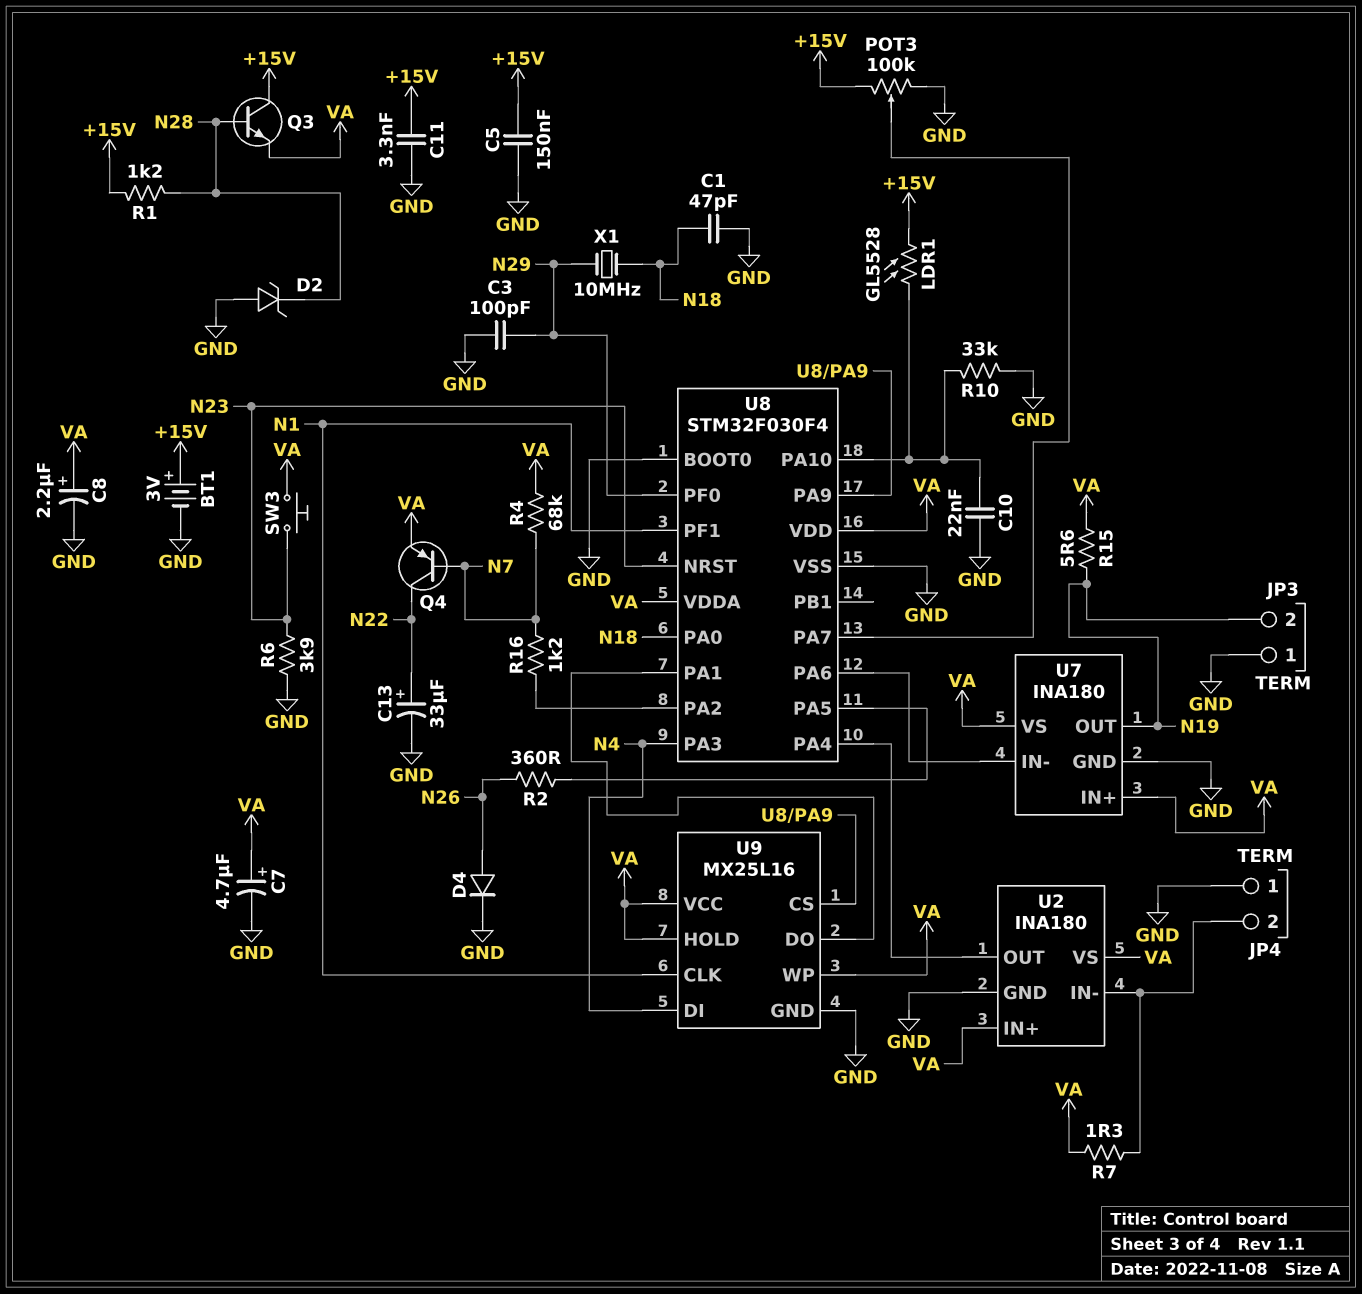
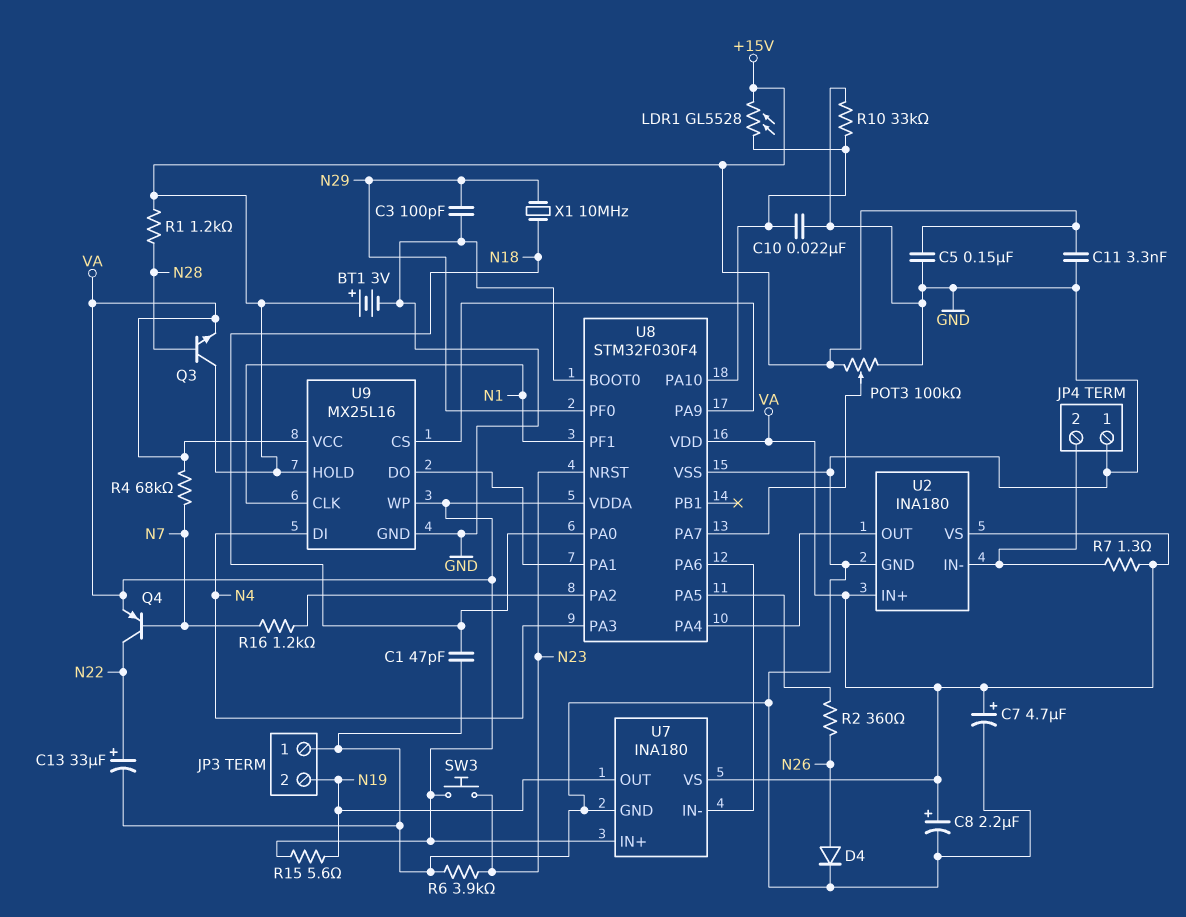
D2: zener (A GND, K N28) -> none
U9 pin HOLD: VA -> +15V

